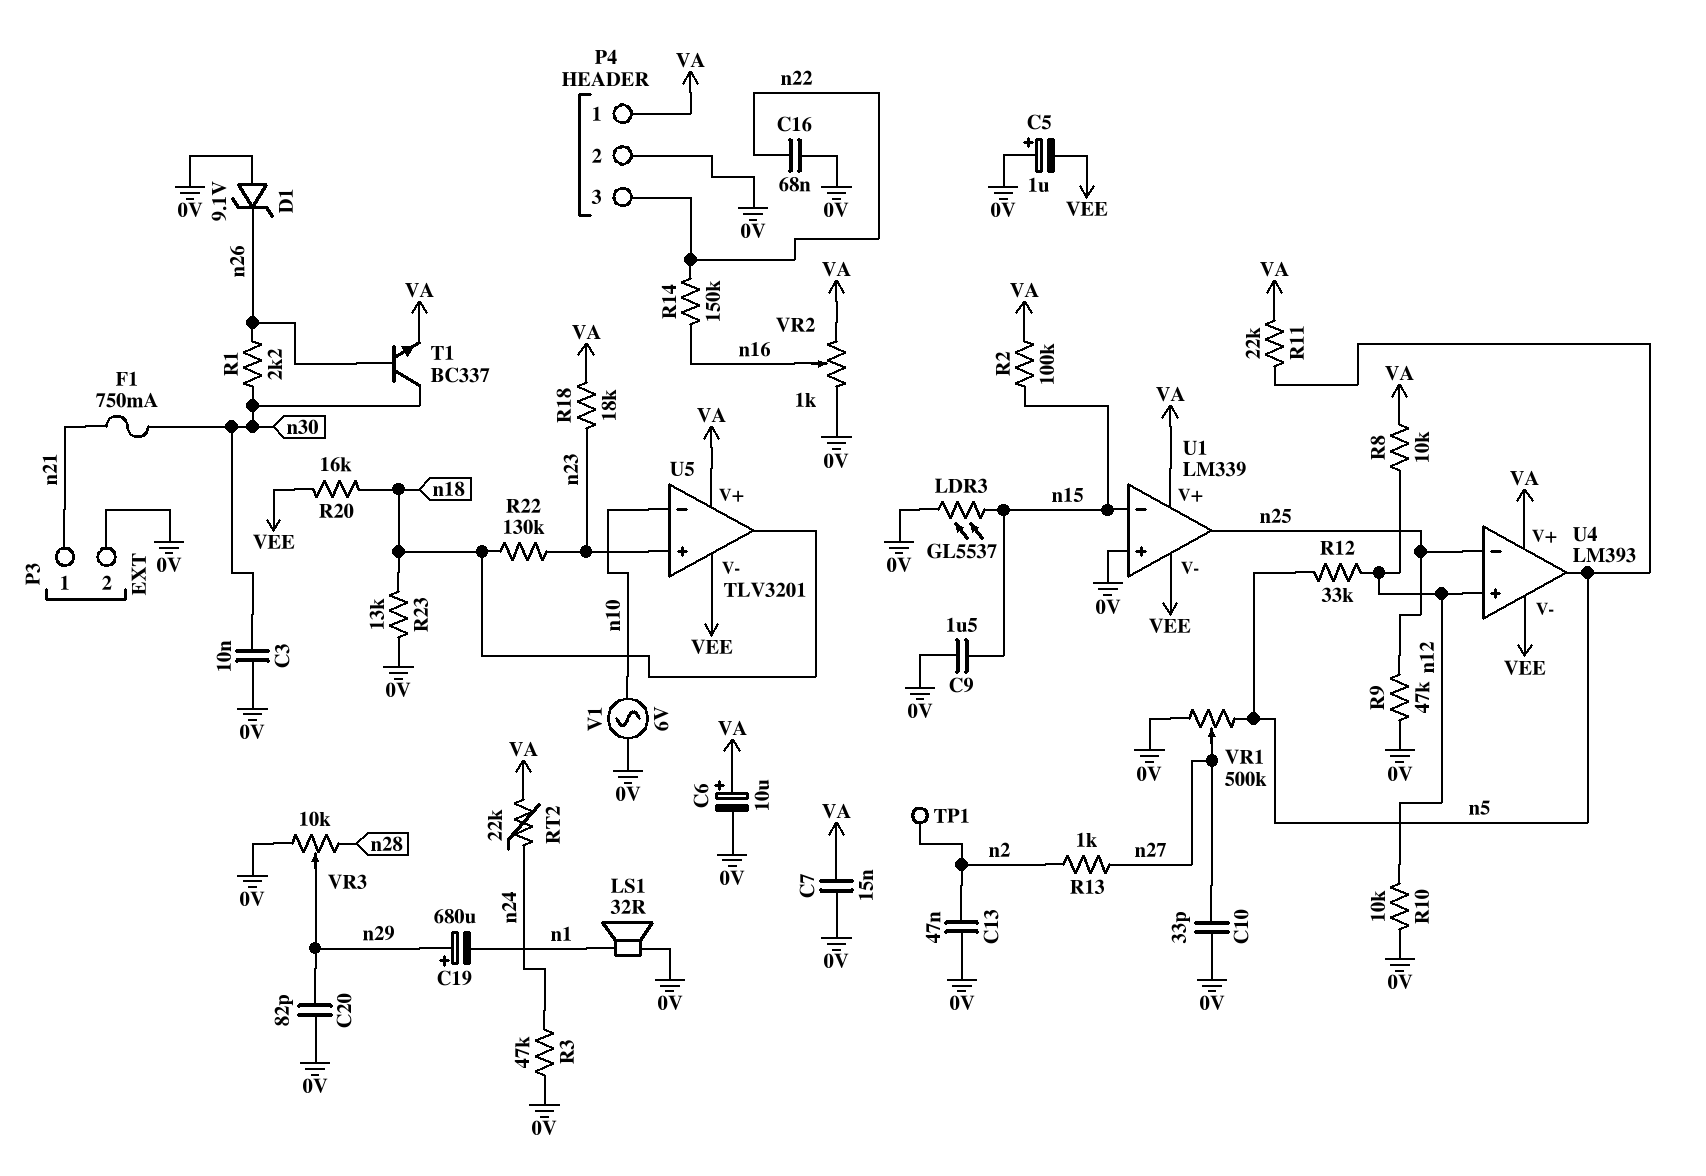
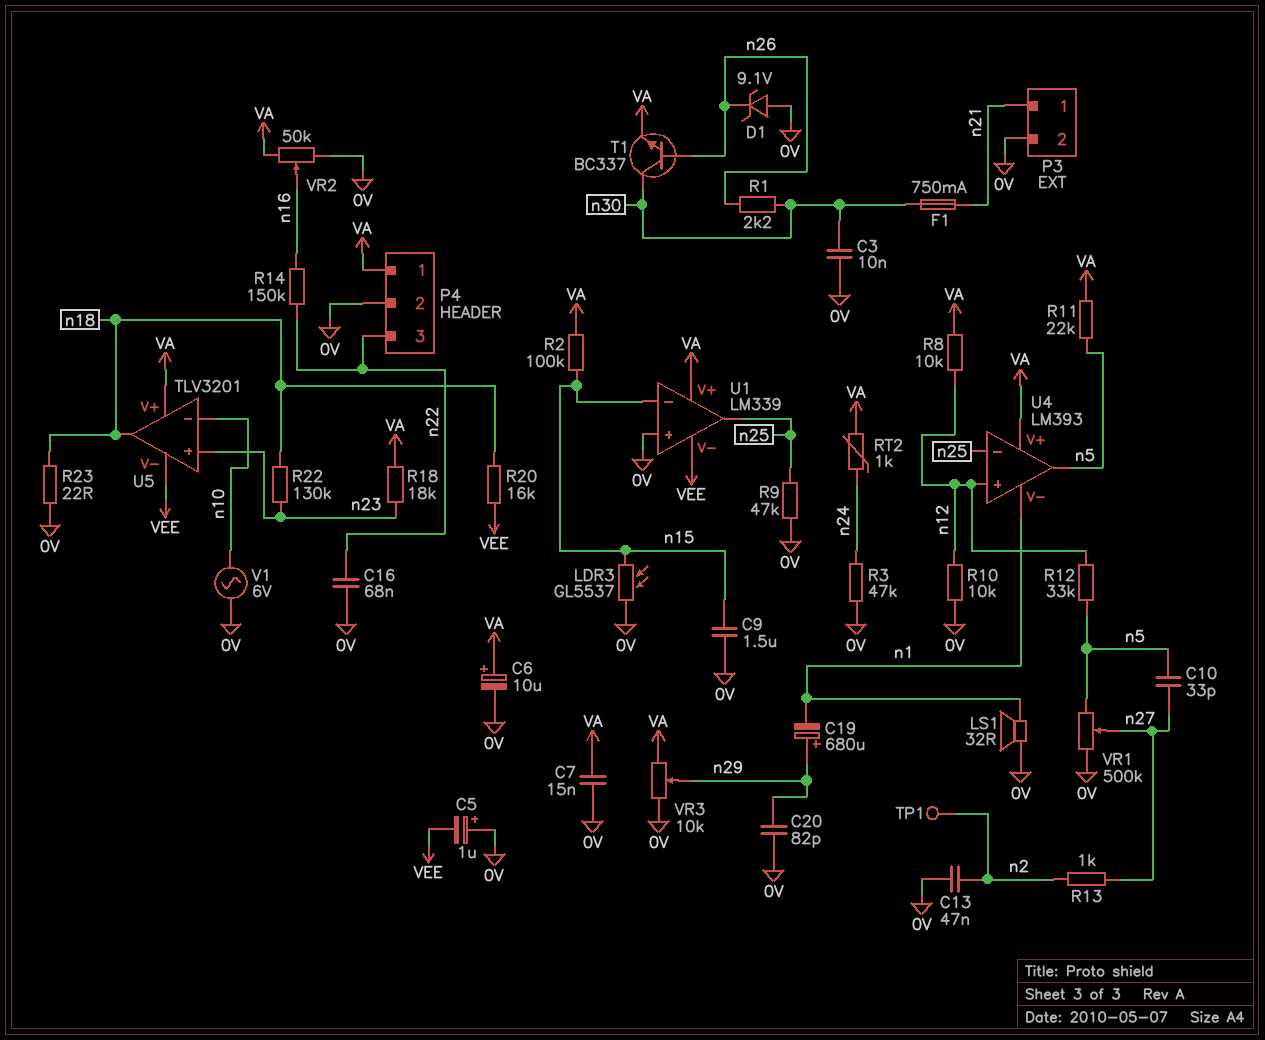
C10: 33pF (0V, n27) -> 33pF (n5, n27)
R23: 13k (0V, n18) -> 22 (0V, n18)
RT2: 22k (VA, n24) -> 1k (VA, n24)
U4 pin V-: VEE -> n1
VR2: 1k (0V, VA, wiper n16) -> 50k (0V, VA, wiper n16)
VR3: 10k (0V, n28, wiper n29) -> 10k (0V, VA, wiper n29)

